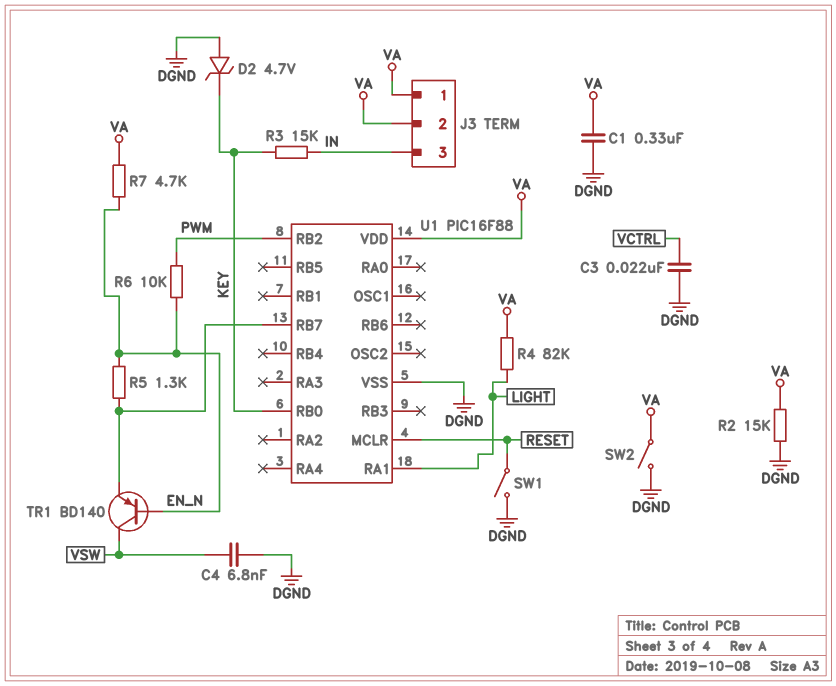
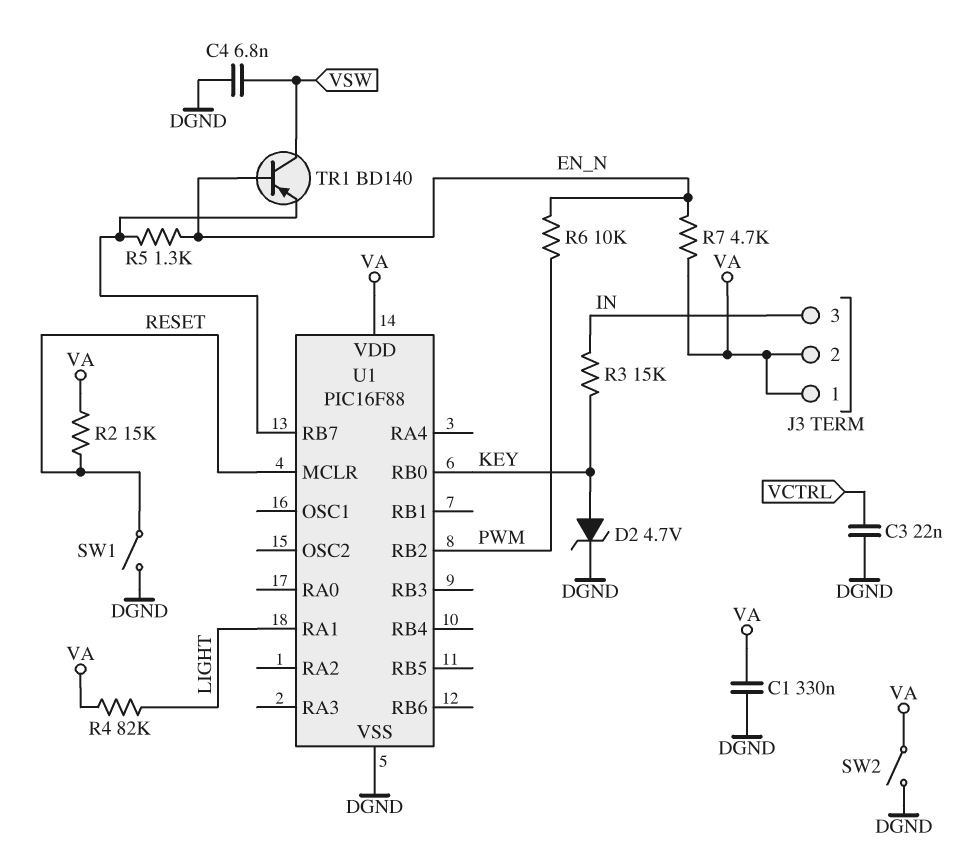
D2: zener 4.7V (A DGND, K KEY) -> zener 4.7V (A KEY, K DGND)
R2: 15k (DGND, VA) -> 15k (RESET, VA)

